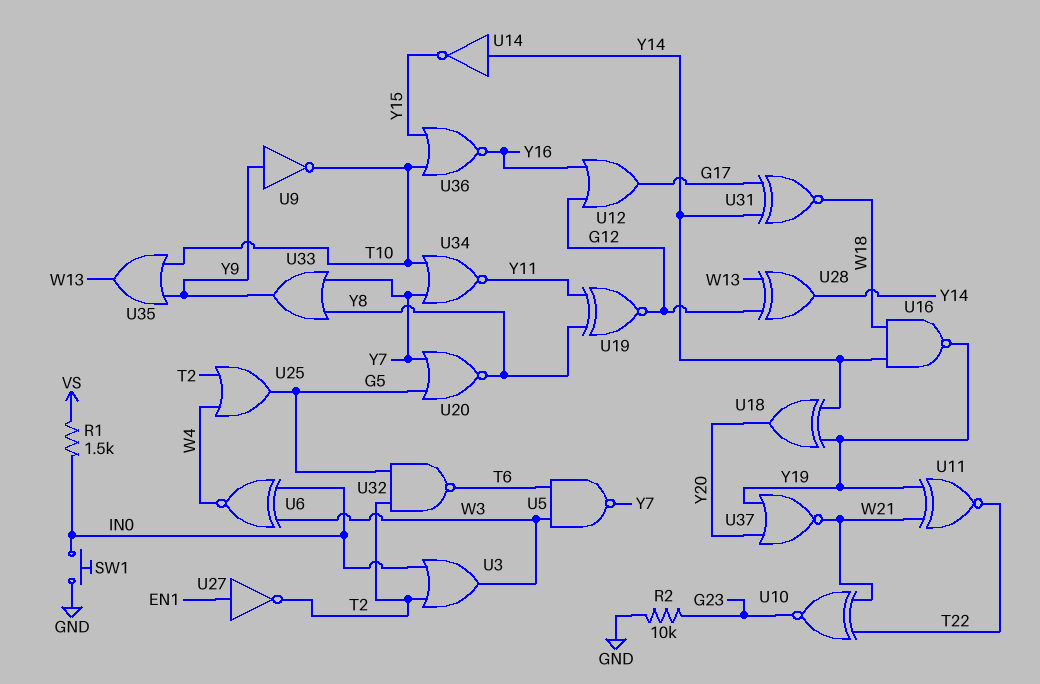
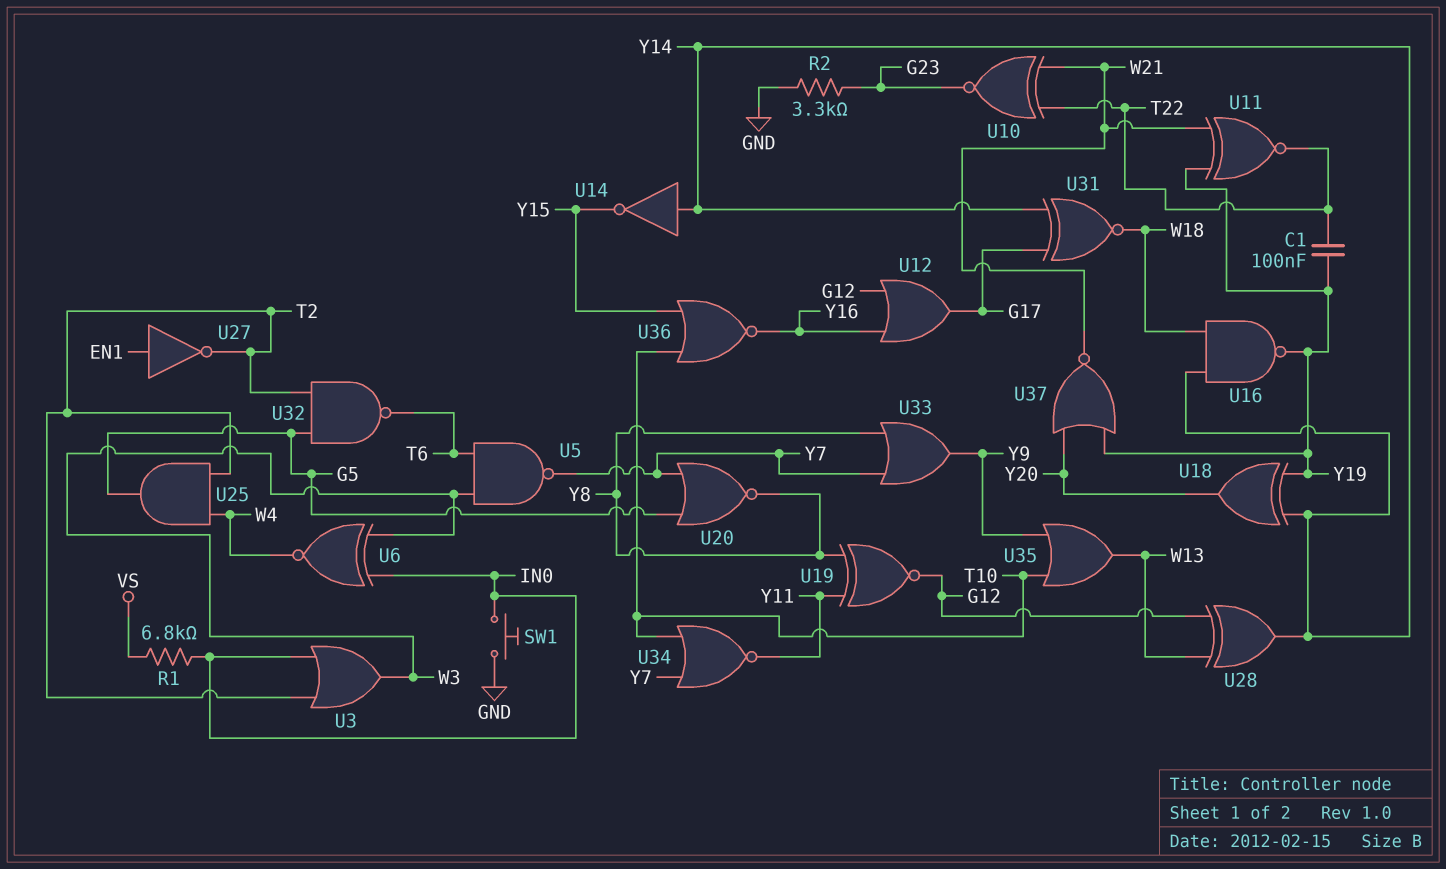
C1: none -> 100nF (T22, Y19)
R1: 1.5k (IN0, VS) -> 6.8k (IN0, VS)
R2: 10k (G23, GND) -> 3.3k (G23, GND)
U9: NOT (in Y9, out T10) -> none
U25: OR (in T2, in W4, out G5) -> AND (in T2, in W4, out G5)

